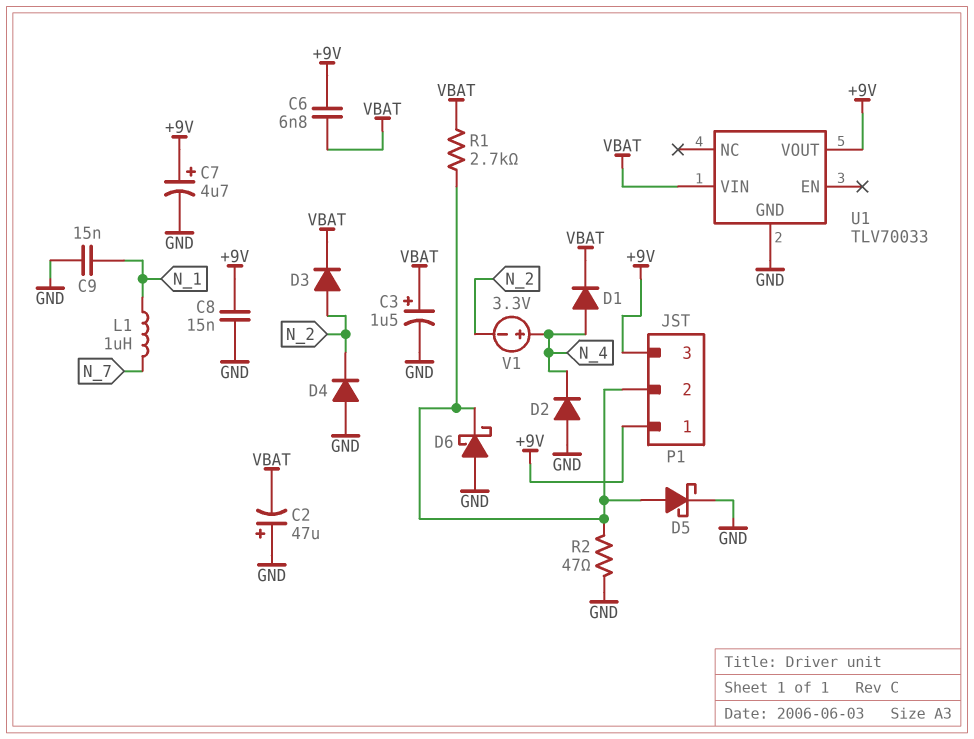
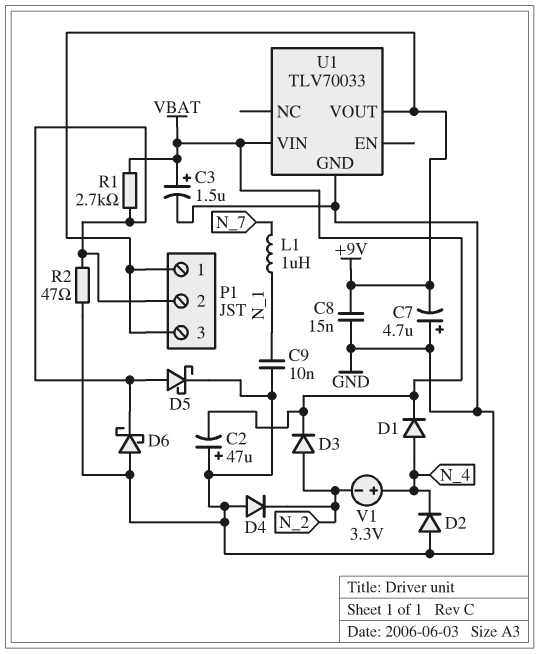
C6: 6.8nF (+9V, VBAT) -> none
C7: 4.7uF (plus +9V, minus GND) -> 4.7uF (plus GND, minus +9V)
C9: 15nF (GND, N_1) -> 10nF (GND, N_1)

